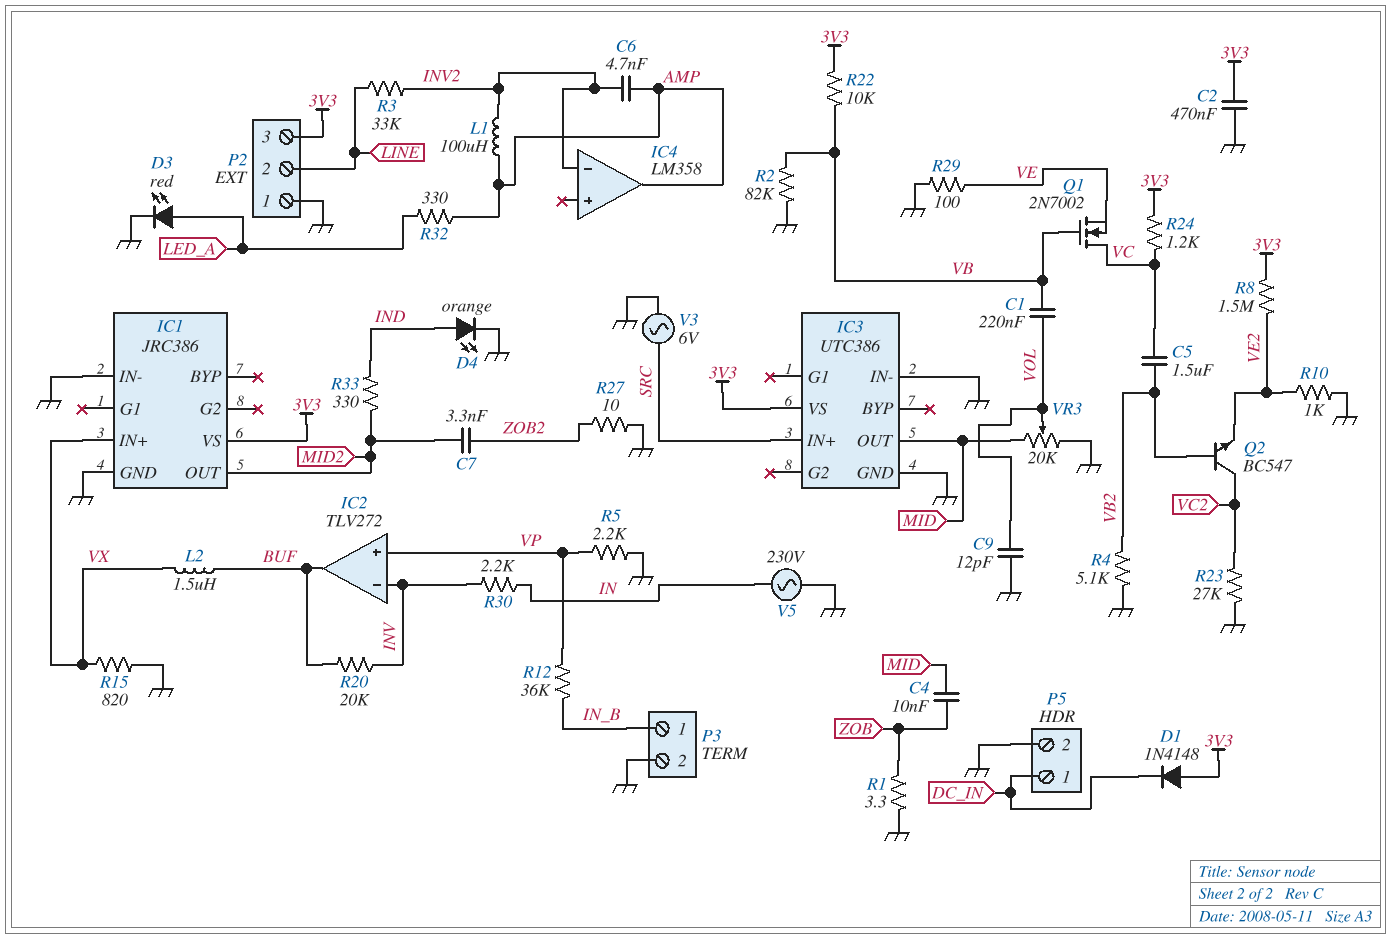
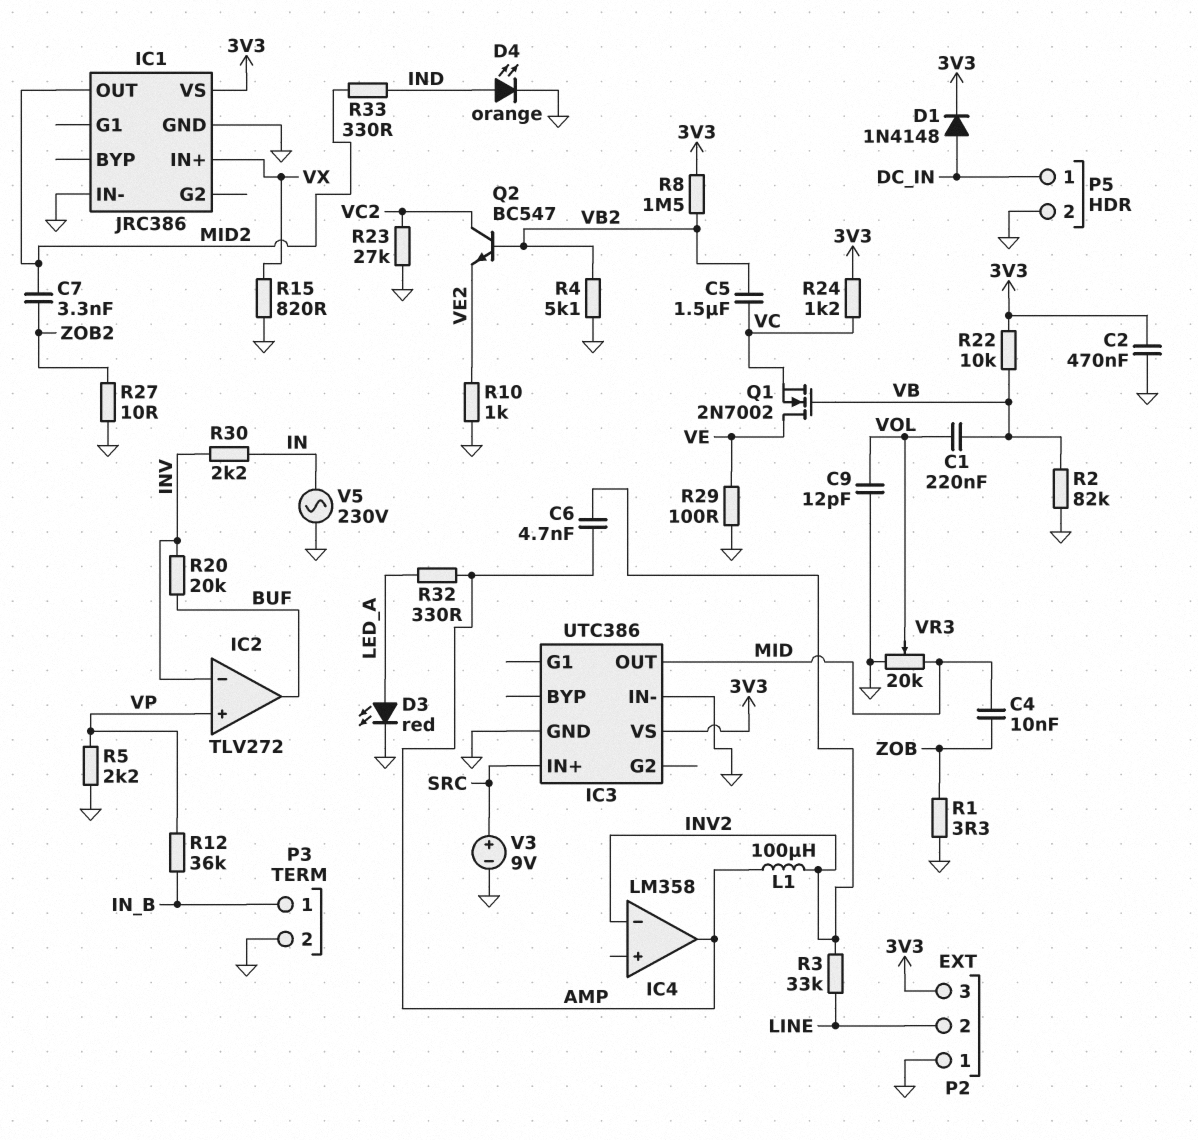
D1: diode 1N4148 (A 3V3, K DC_IN) -> diode 1N4148 (A DC_IN, K 3V3)
L2: 1.5uH (BUF, VX) -> none
Q1: NMOS 2N7002 (G VB, D VC, S VE) -> NMOS 2N7002 (G VB, D VE, S VC)
R8: 1.5M (3V3, VE2) -> 1.5M (3V3, VB2)
V3: AC 6V (GND, SRC) -> 9V (plus SRC, minus GND)

